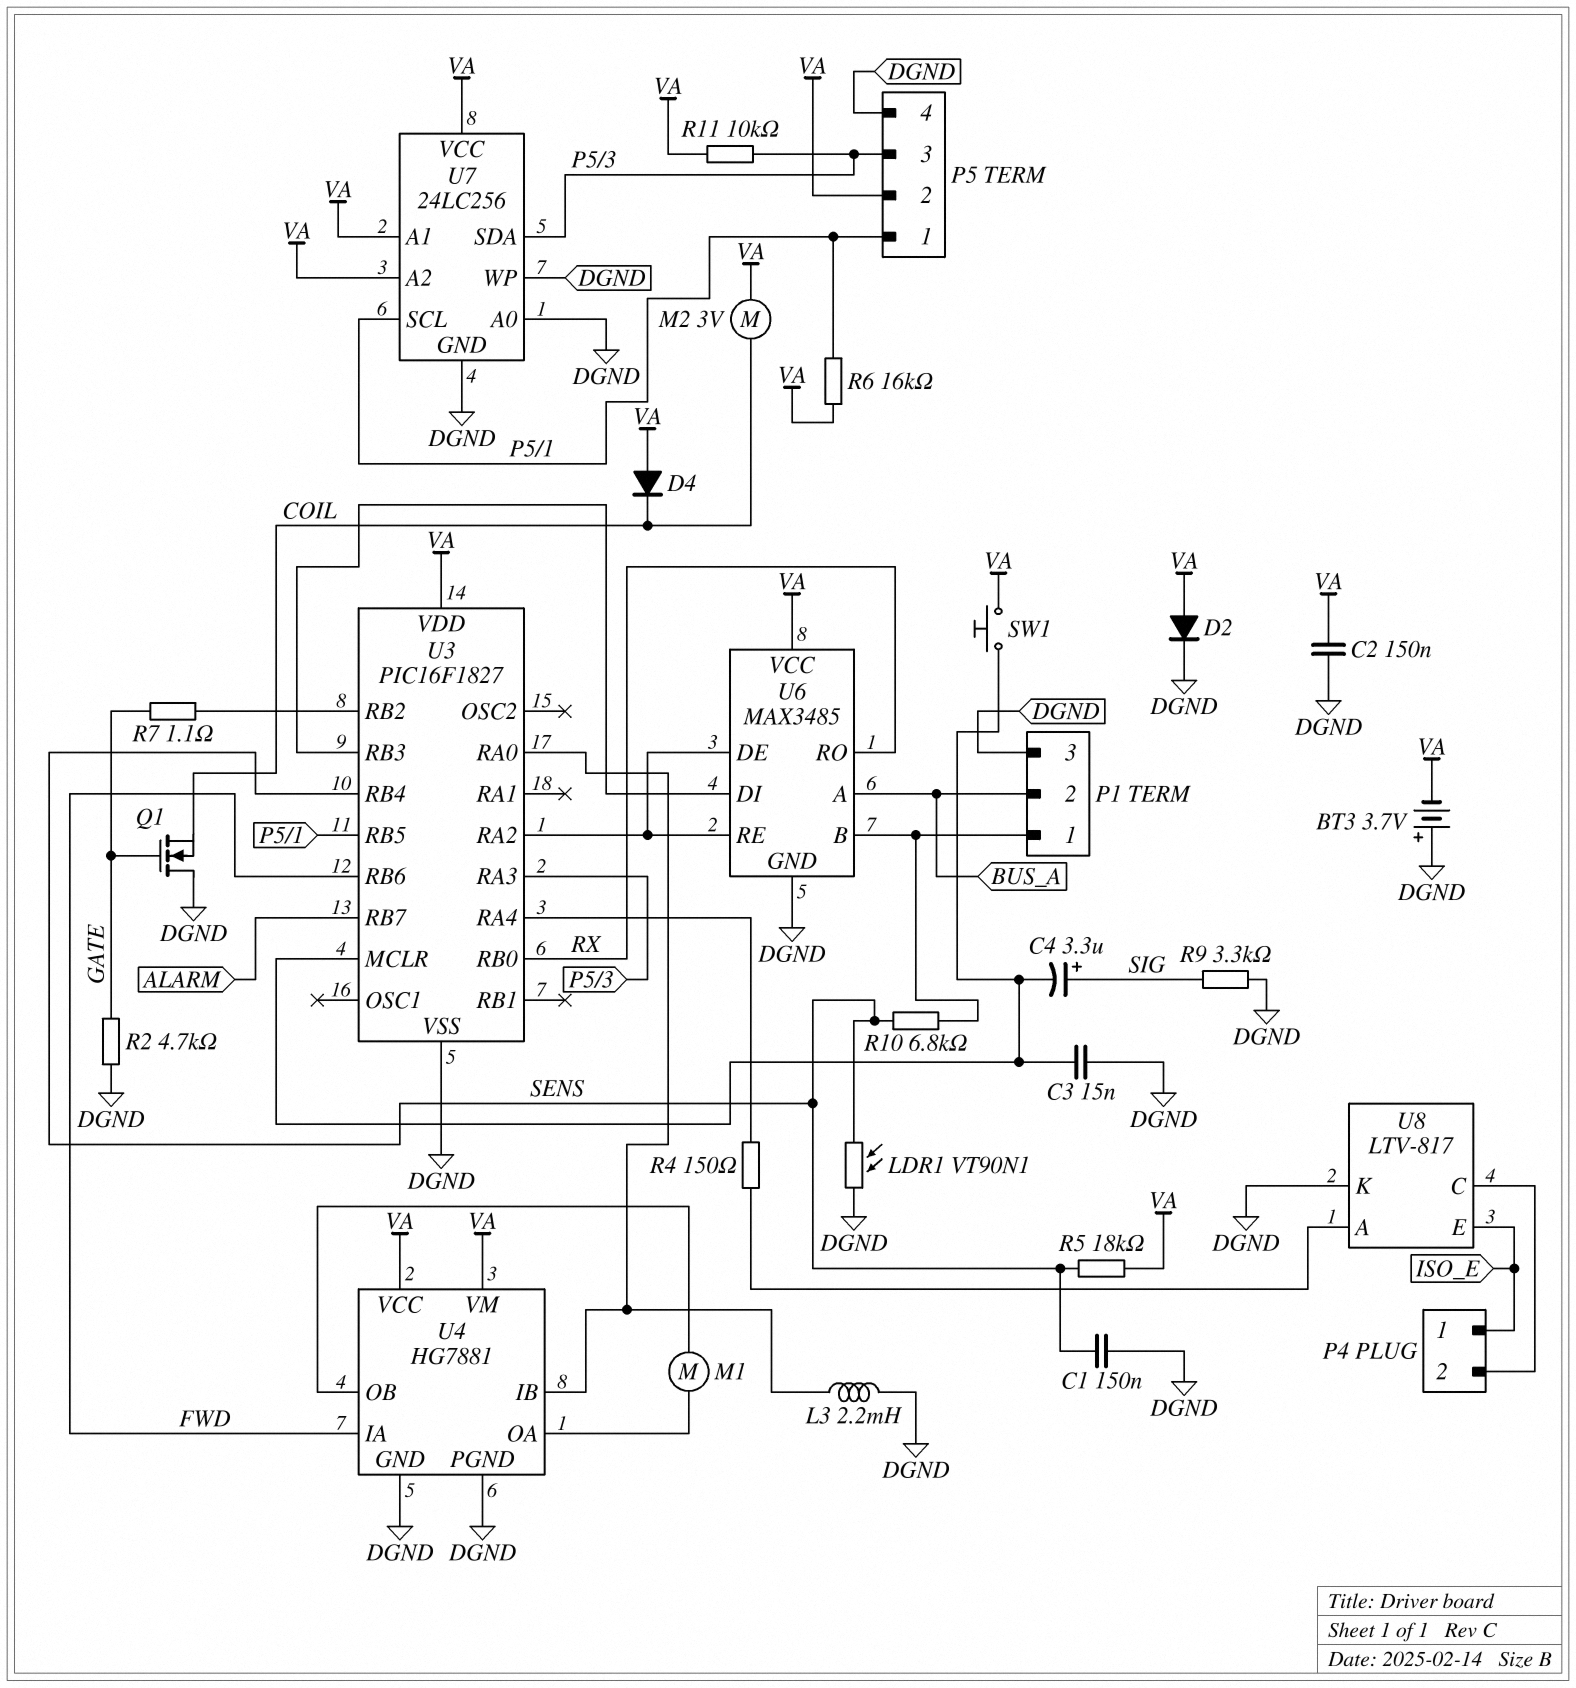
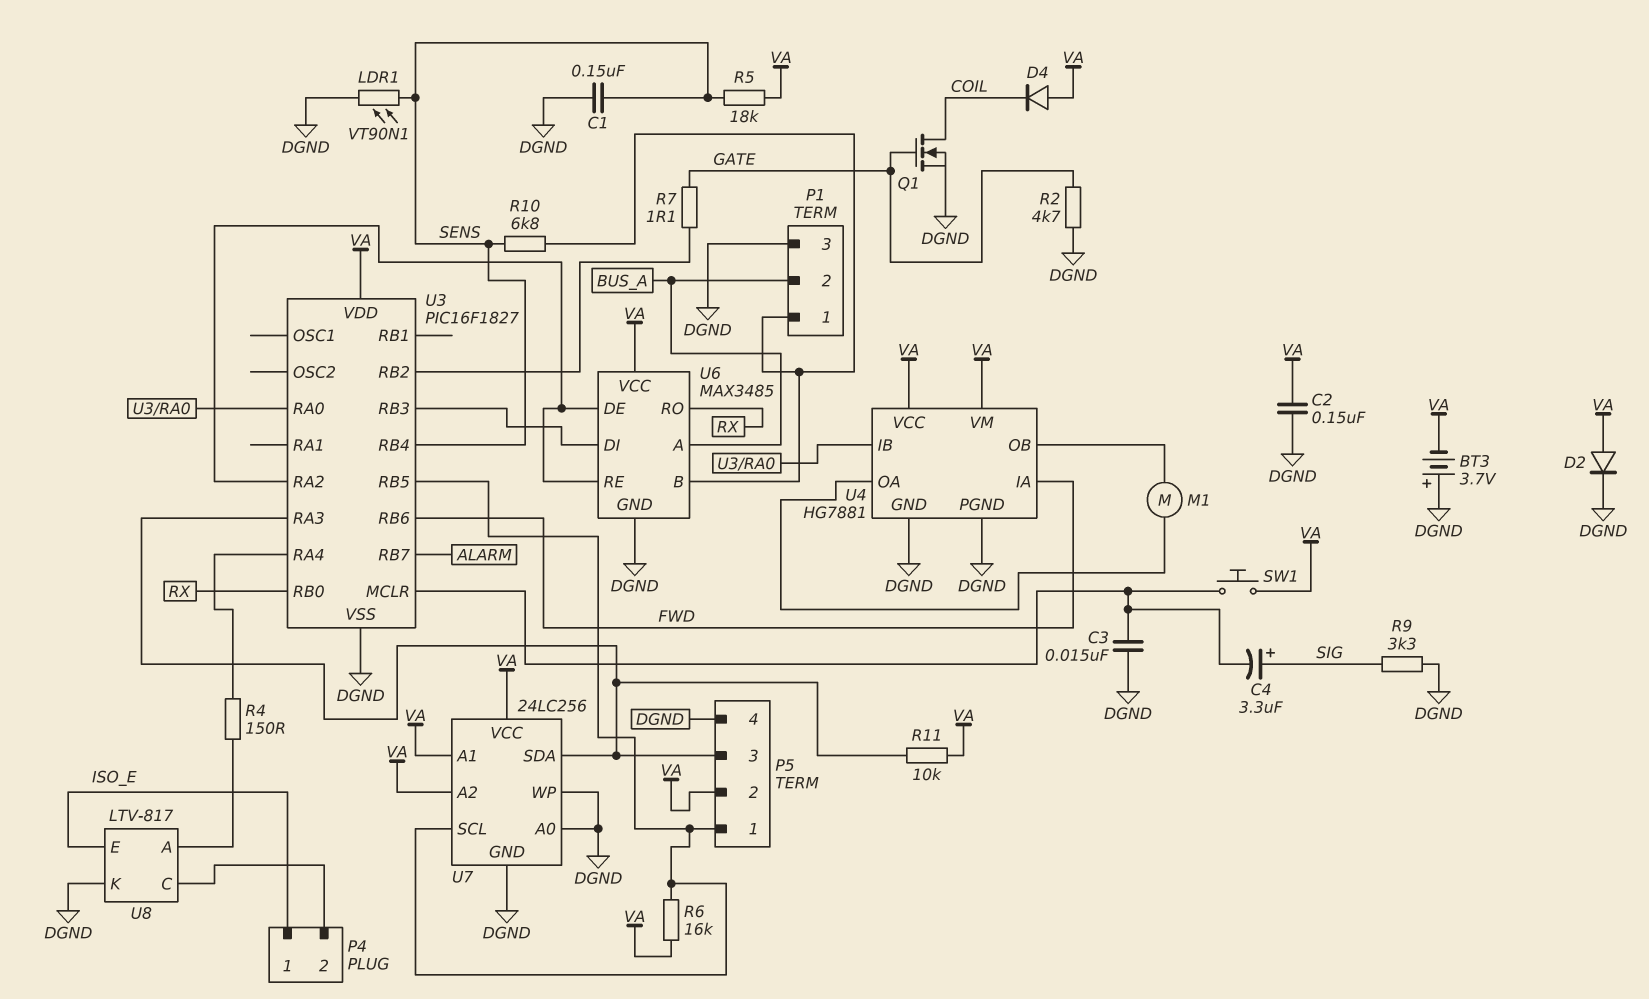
L3: 2.2mH (DGND, U3/RA0) -> none
M2: motor 3V (COIL, VA) -> none
Q1: NMOS (G GATE, D DGND, S COIL) -> NMOS (G GATE, D COIL, S DGND)

